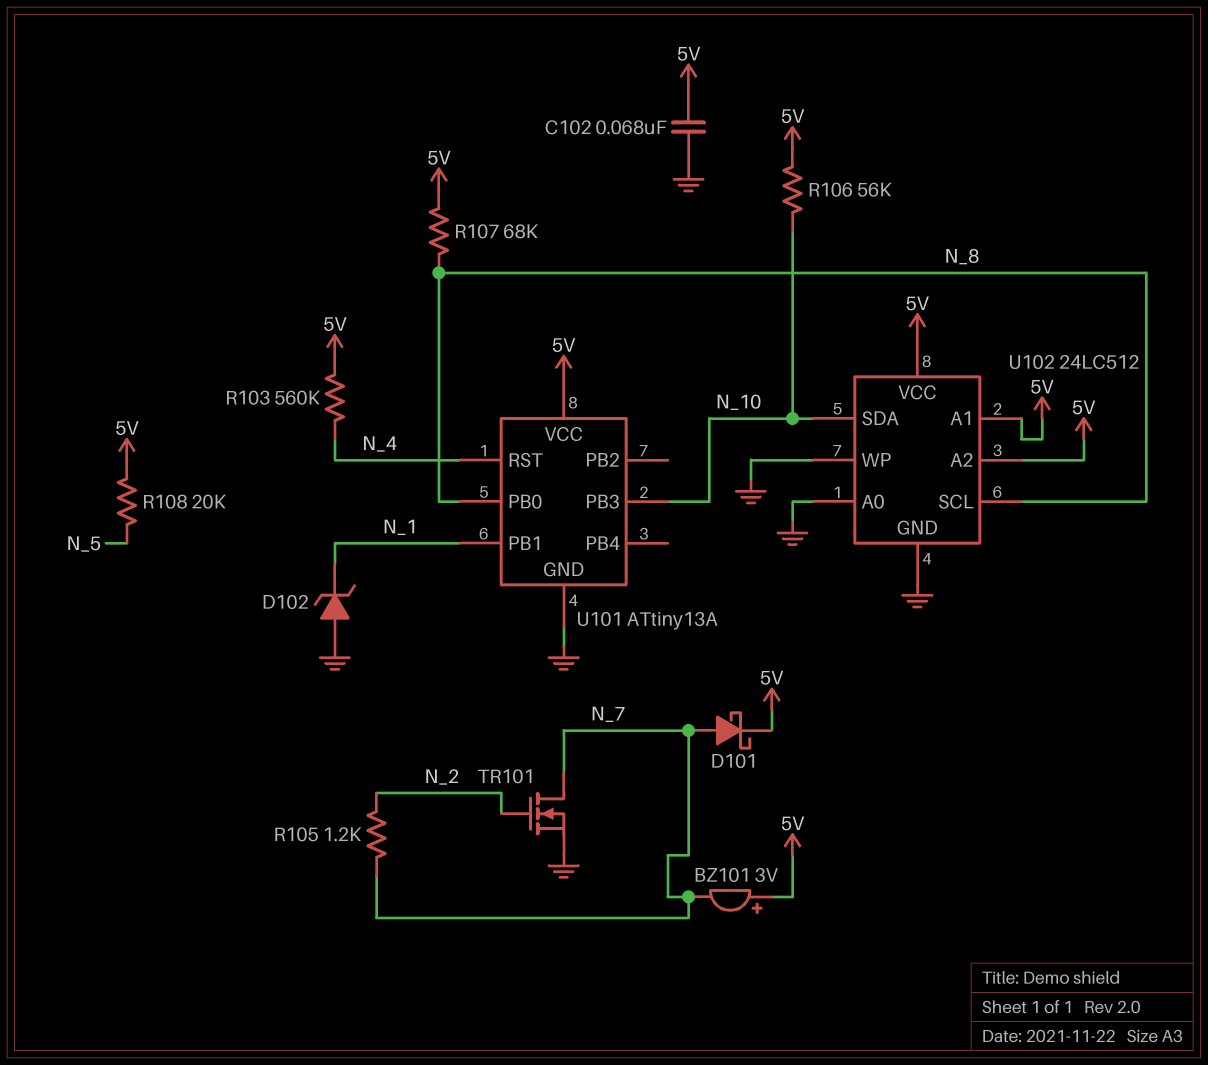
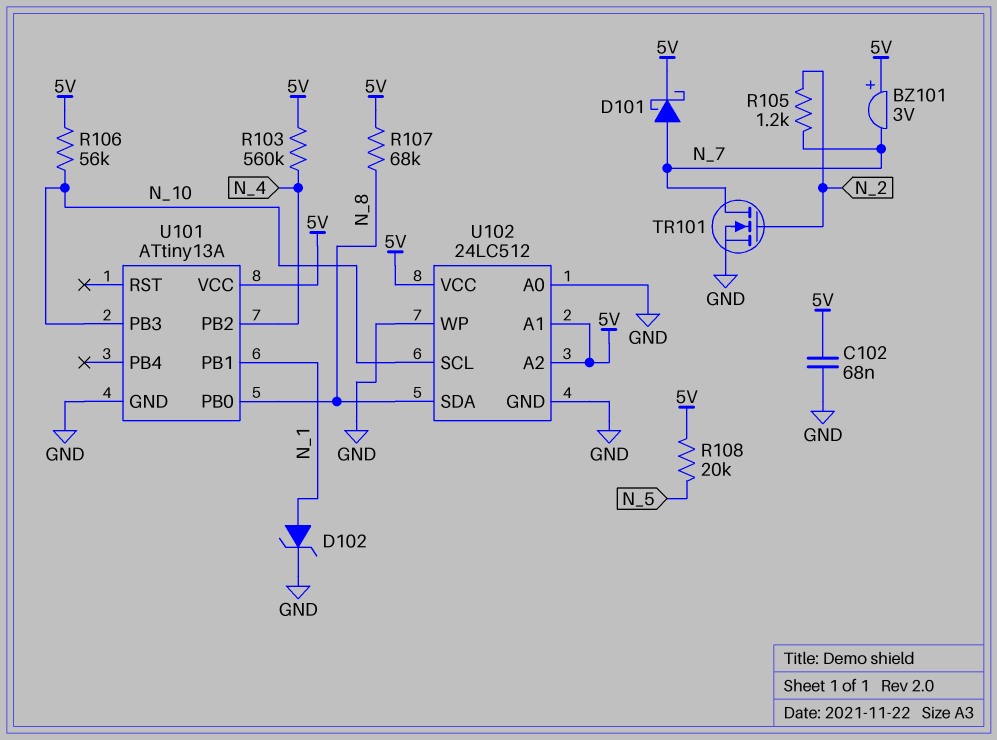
D102: zener (A GND, K N_1) -> zener (A N_1, K GND)
U101 pin PB2: none -> N_4
U101 pin RST: N_4 -> none
U102 pin SCL: N_8 -> N_10
U102 pin SDA: N_10 -> N_8

